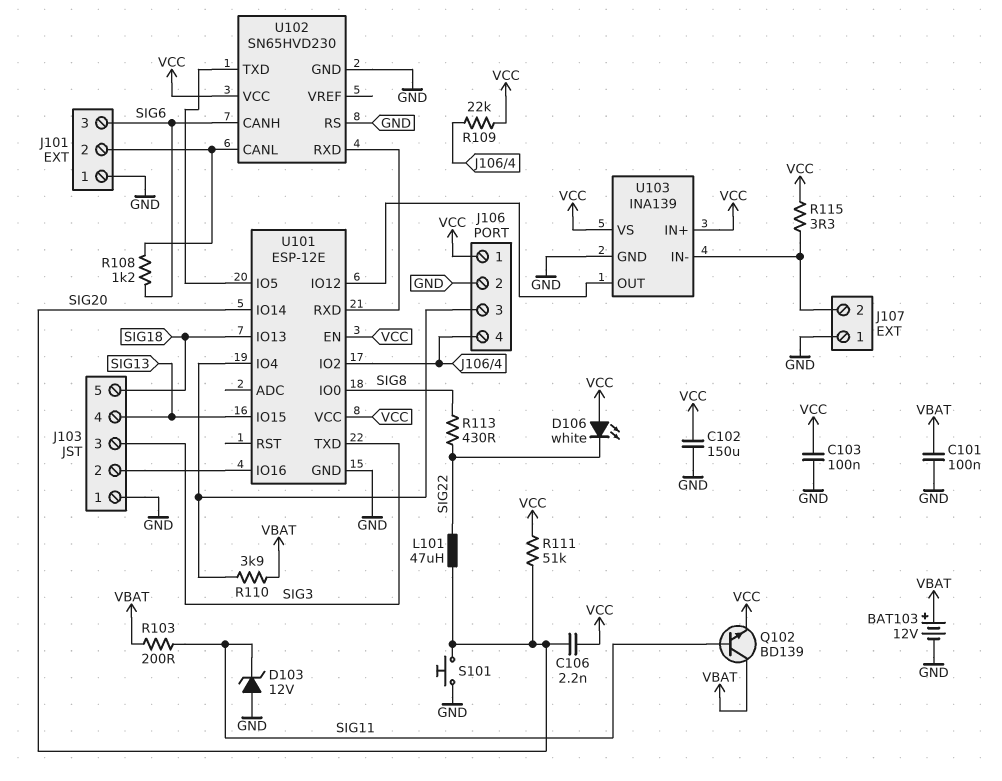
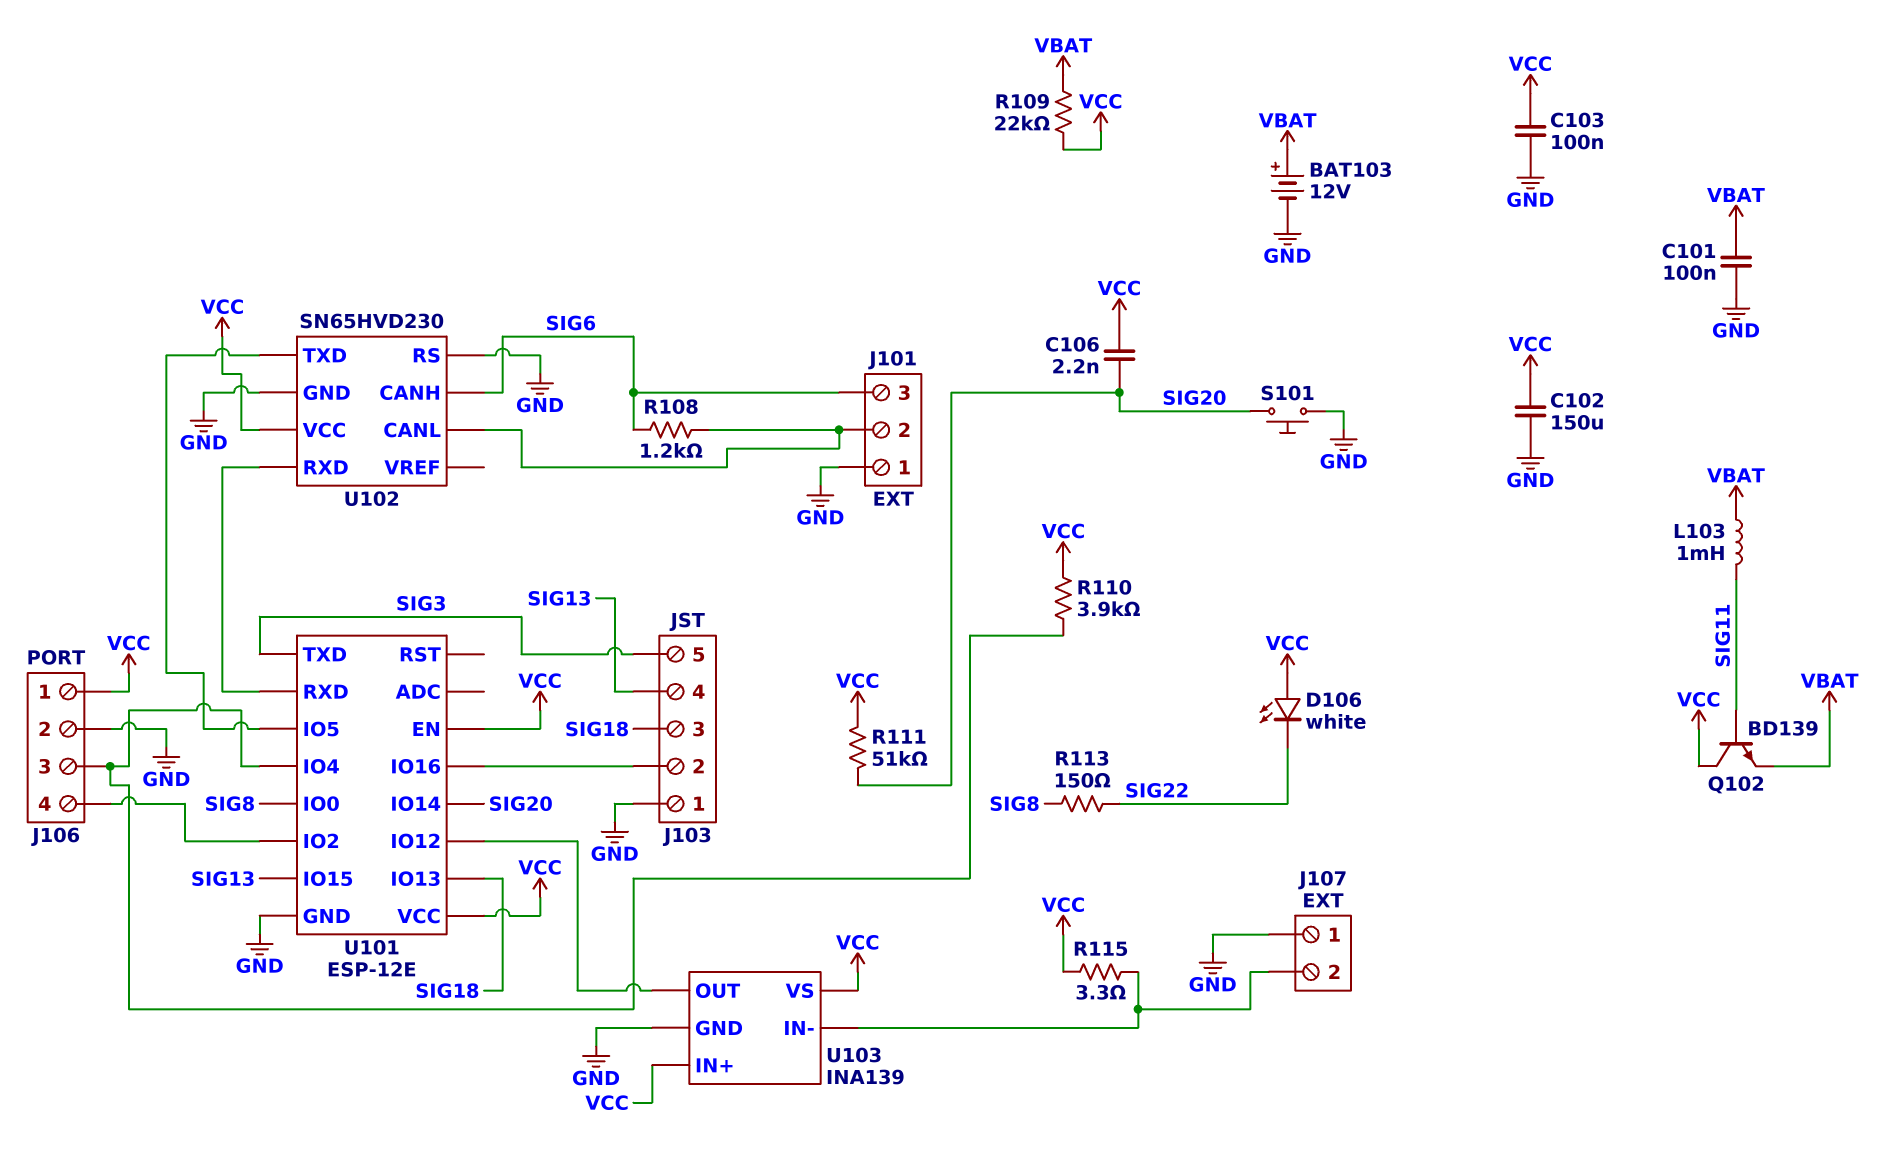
D103: zener 12V (A GND, K SIG11) -> none
J103 pin 3: SIG3 -> SIG18
J103 pin 5: SIG18 -> SIG3
L101: 47uH (SIG20, SIG22) -> none
L103: none -> 1mH (SIG11, VBAT)
Q102: NPN BD139 (B SIG11, C VBAT, E VCC) -> NPN BD139 (B SIG11, C VCC, E VBAT)
R103: 200 (SIG11, VBAT) -> none
R109: 22k (J106/4, VCC) -> 22k (VBAT, VCC)
R110: 3.9k (J106/3, VBAT) -> 3.9k (J106/3, VCC)
R113: 430 (SIG8, SIG22) -> 150 (SIG8, SIG22)

